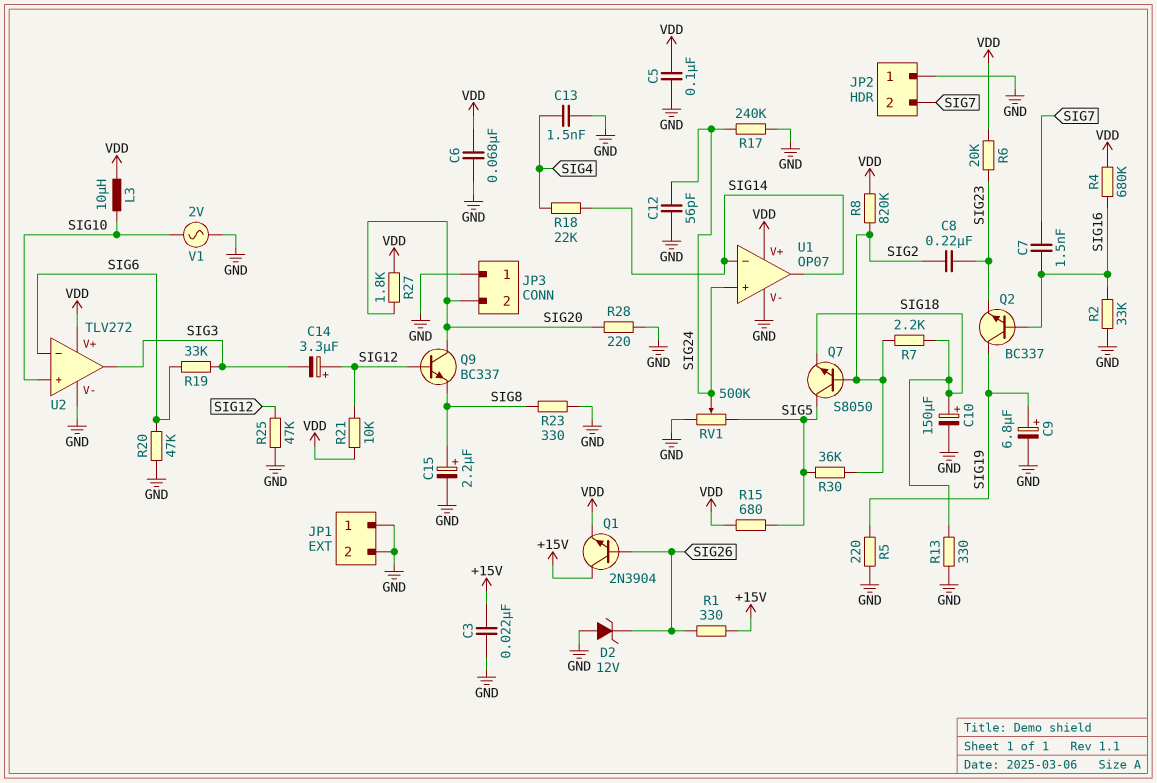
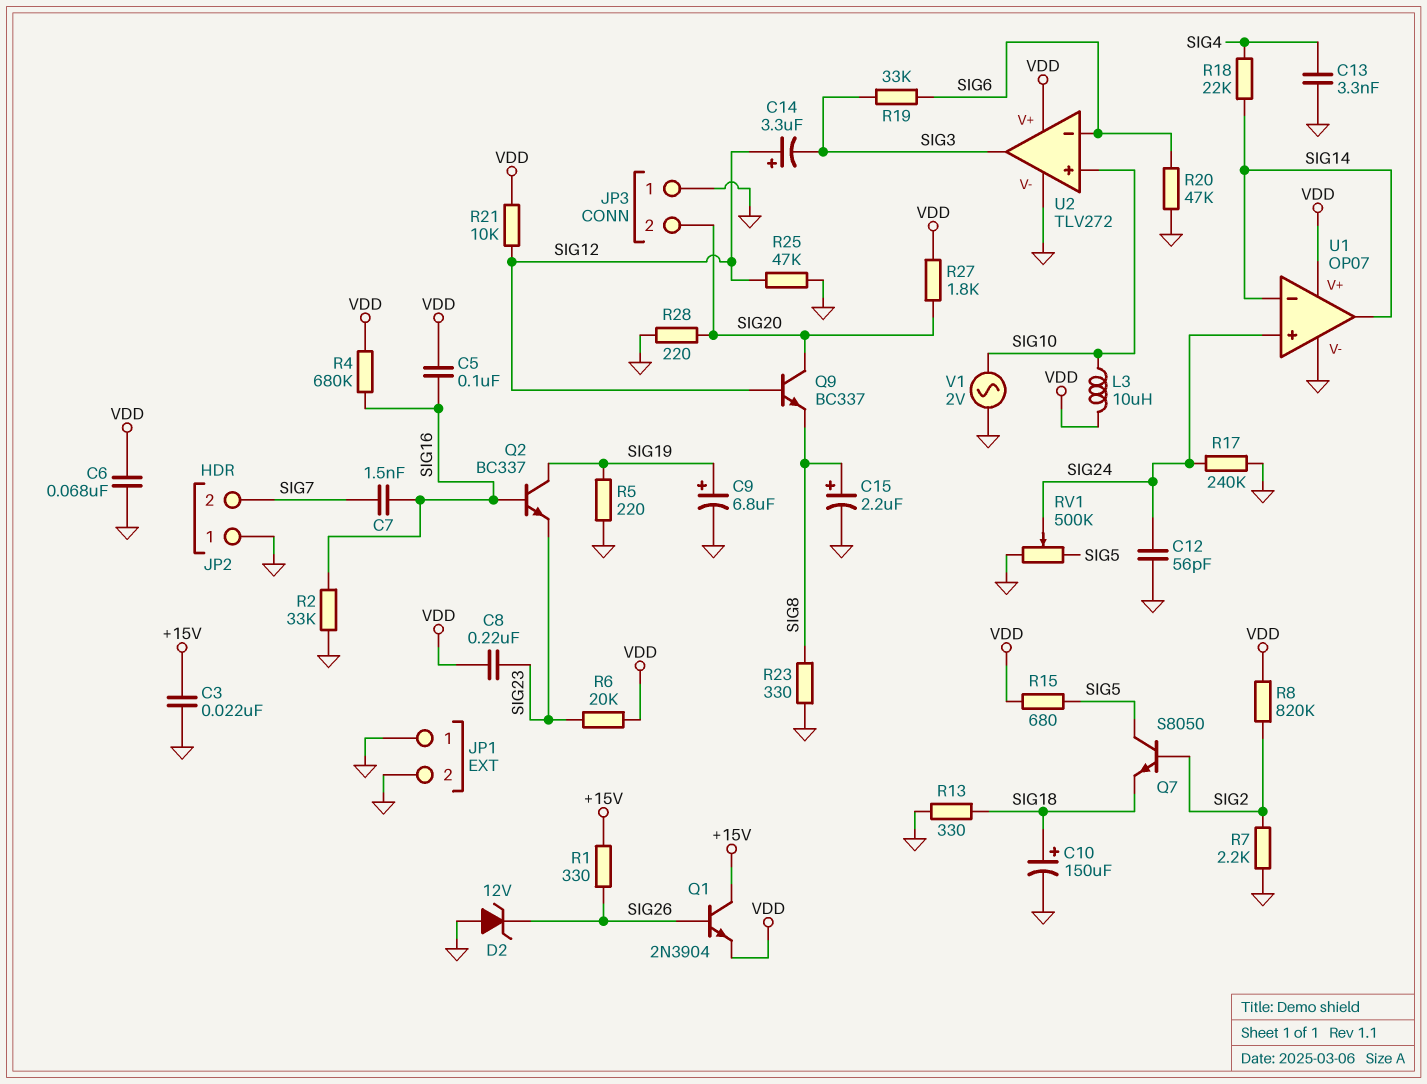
C5: 100nF (GND, VDD) -> 100nF (SIG16, VDD)
C8: 220nF (SIG2, SIG23) -> 220nF (SIG23, VDD)
C13: 1.5nF (GND, SIG4) -> 3.3nF (GND, SIG4)
R7: 2.2k (SIG2, SIG18) -> 2.2k (GND, SIG2)
R30: 36k (SIG2, SIG5) -> none

